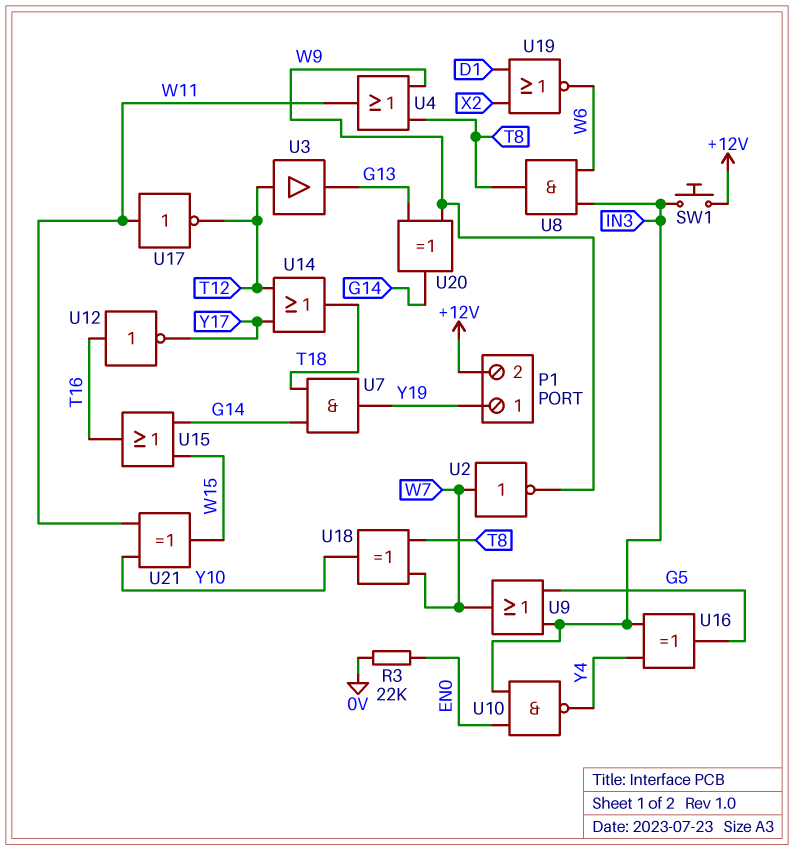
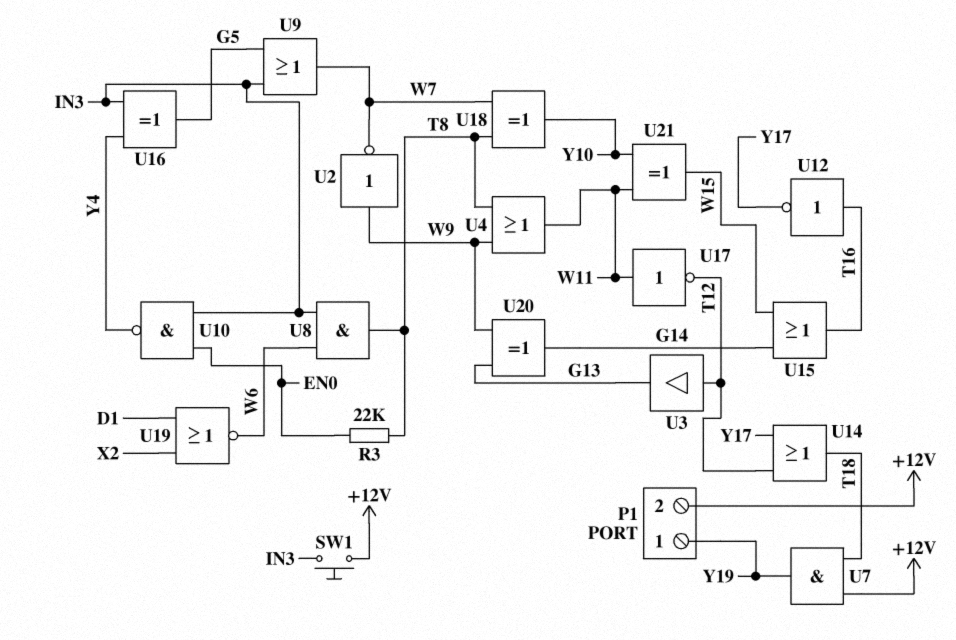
R3: 22k (0V, EN0) -> 22k (EN0, T8)
U2: NOT (in W7, out W9) -> NOT (in W9, out W7)
U7: AND (in G14, in T18, out Y19) -> AND (in +12V, in T18, out Y19)

